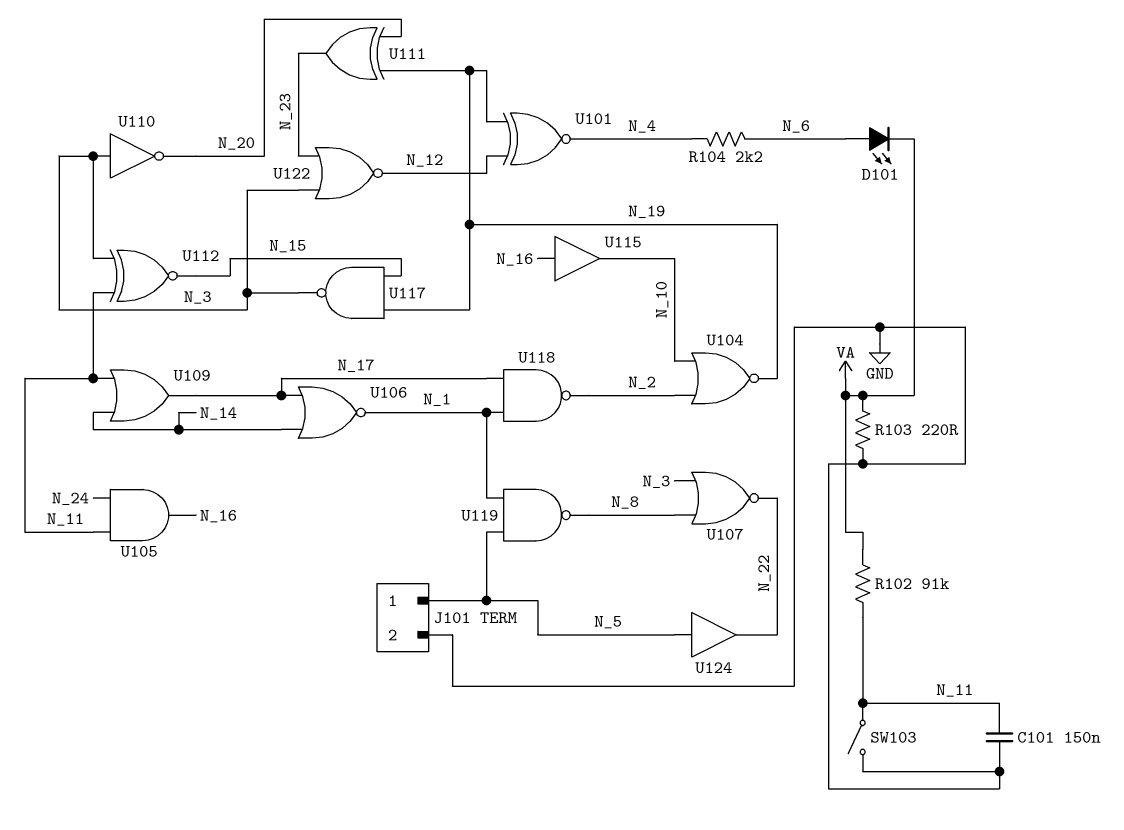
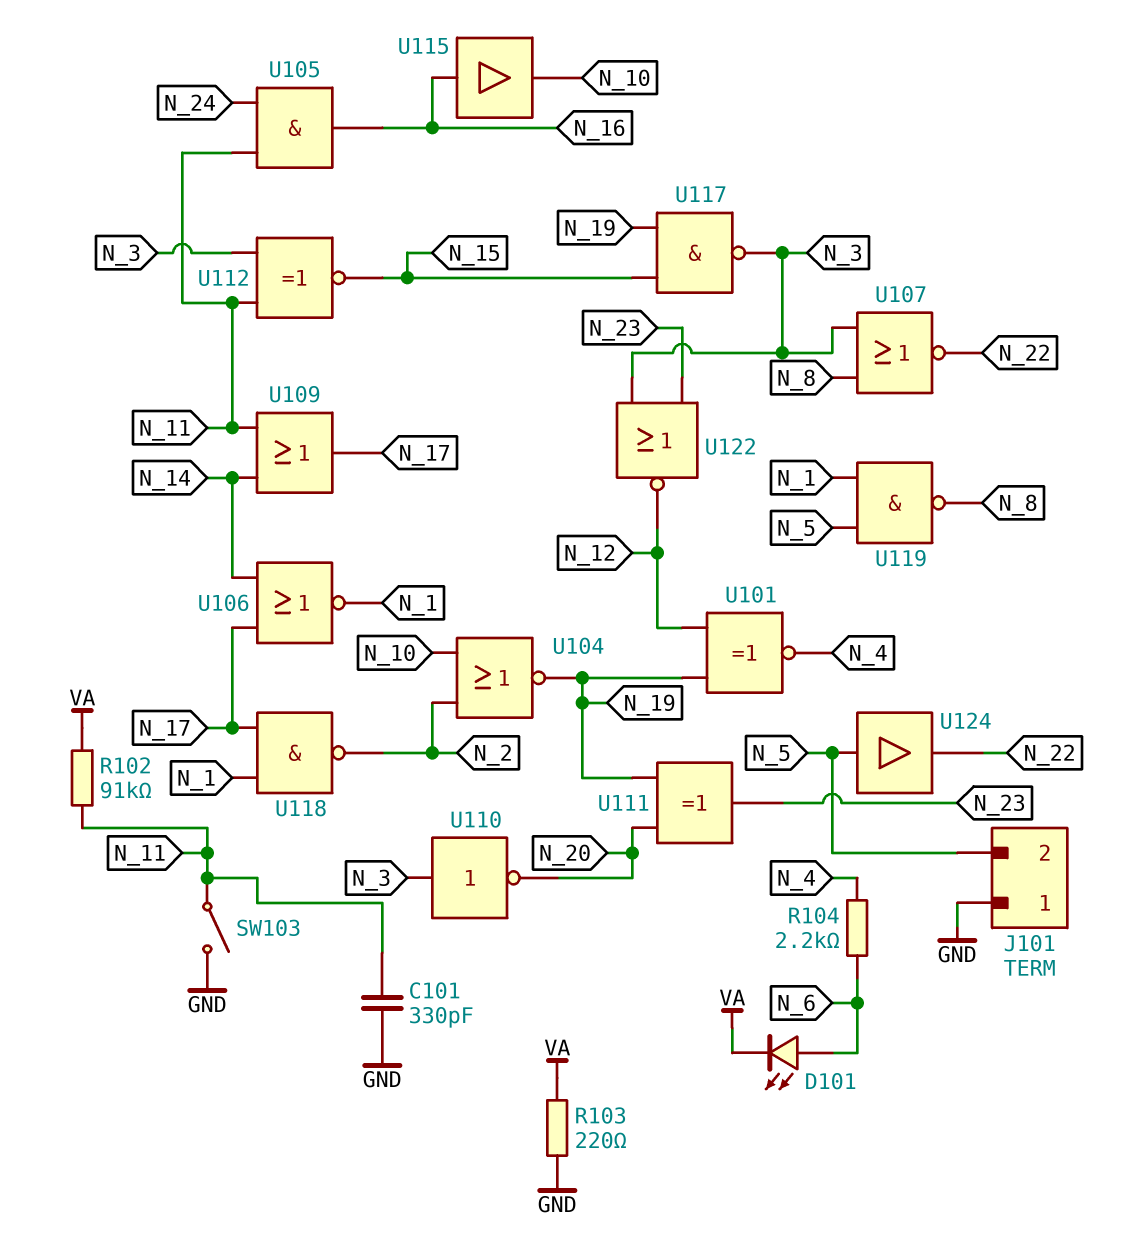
C101: 150nF (GND, N_11) -> 330pF (GND, N_11)
J101 pin 1: N_5 -> GND
J101 pin 2: GND -> N_5

